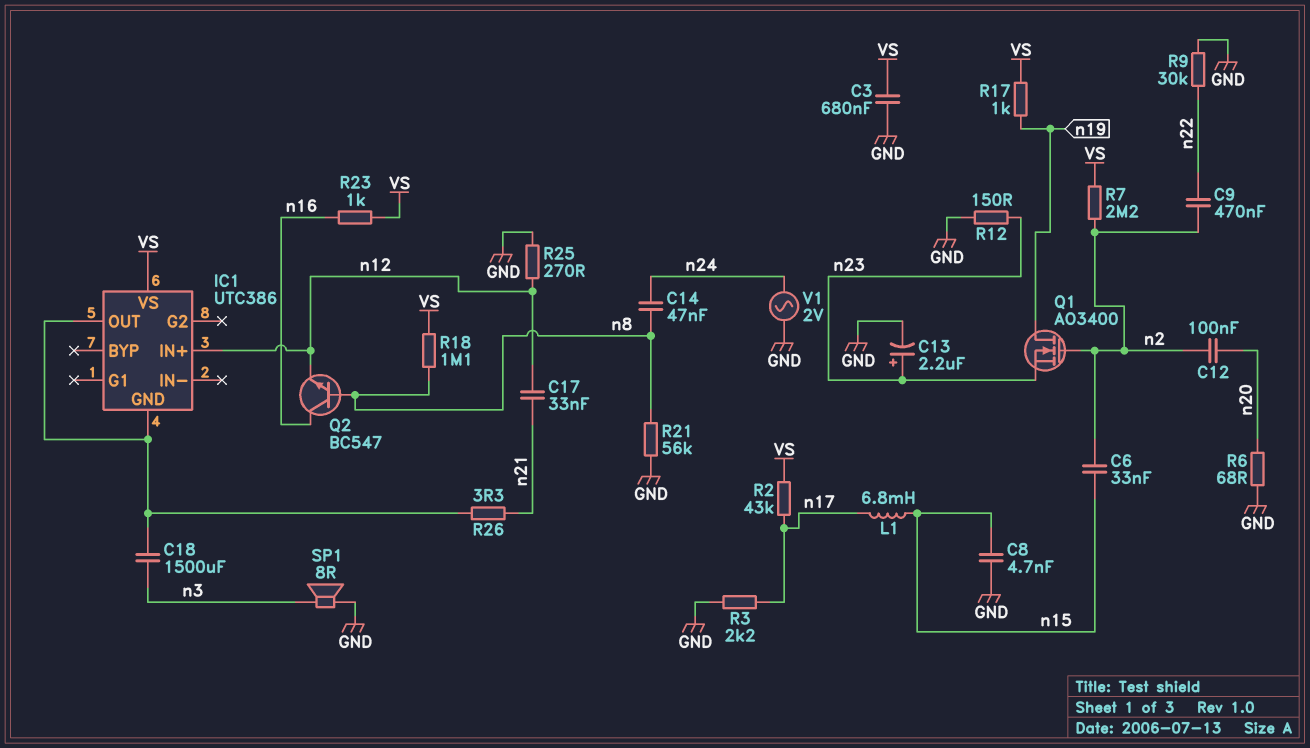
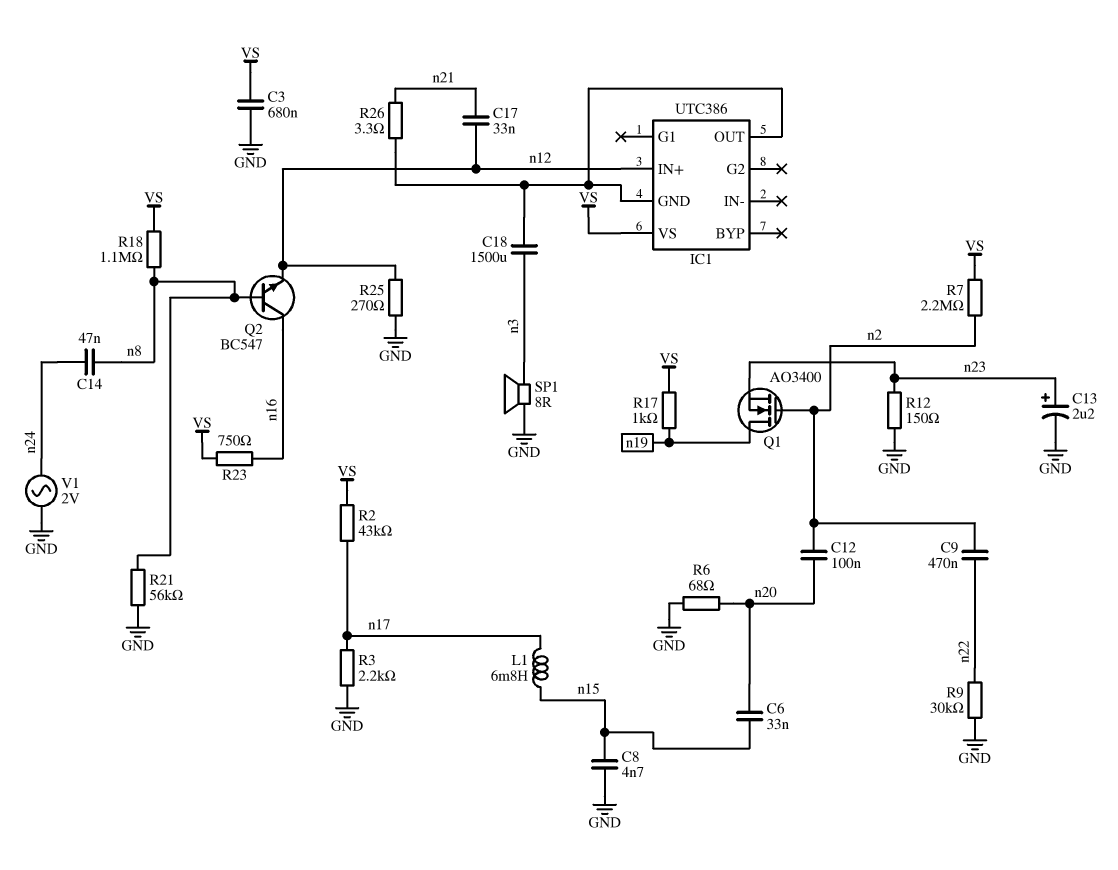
C6: 33nF (n2, n15) -> 33nF (n15, n20)
R23: 1k (VS, n16) -> 750 (VS, n16)

